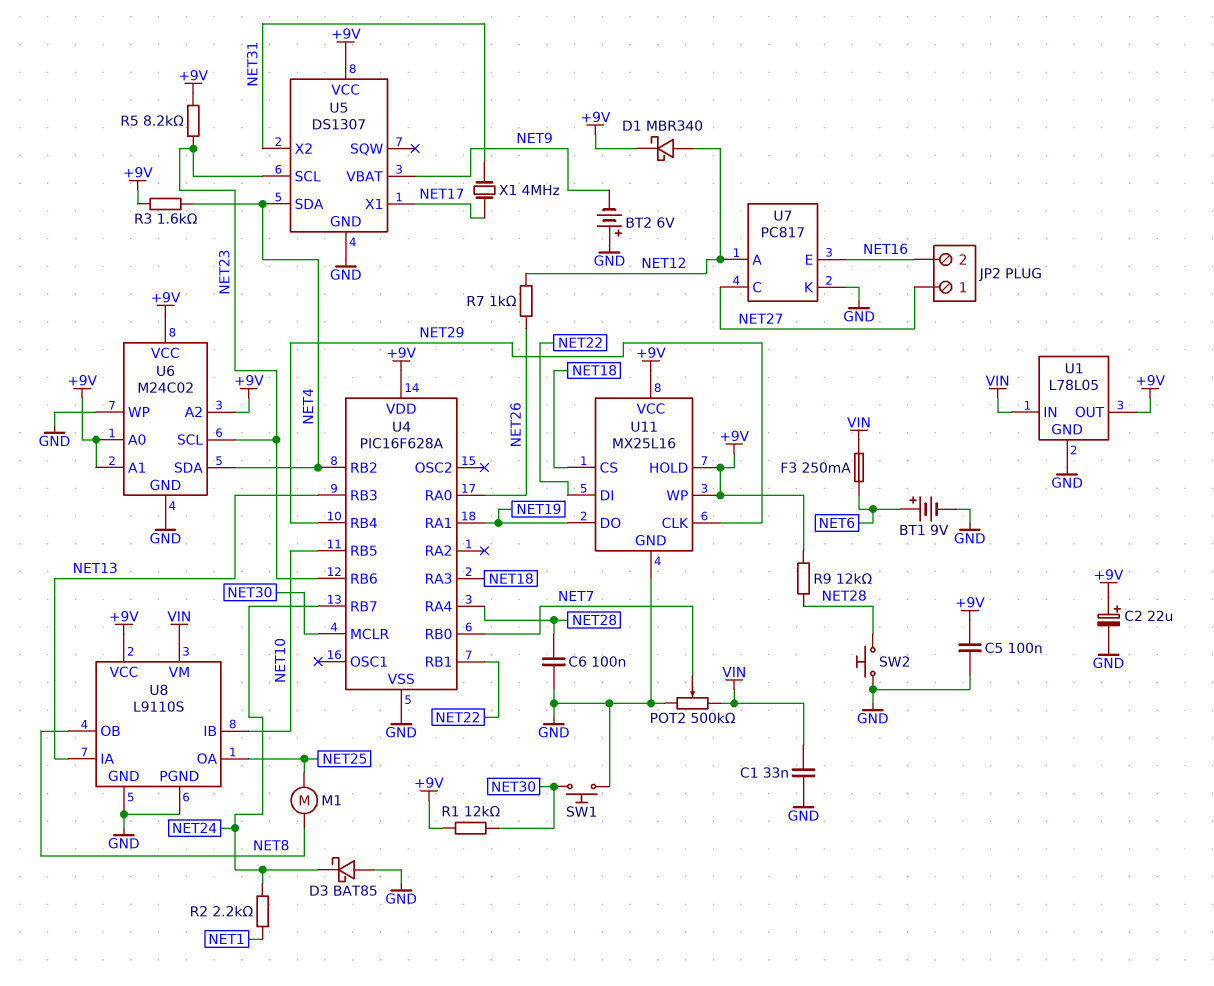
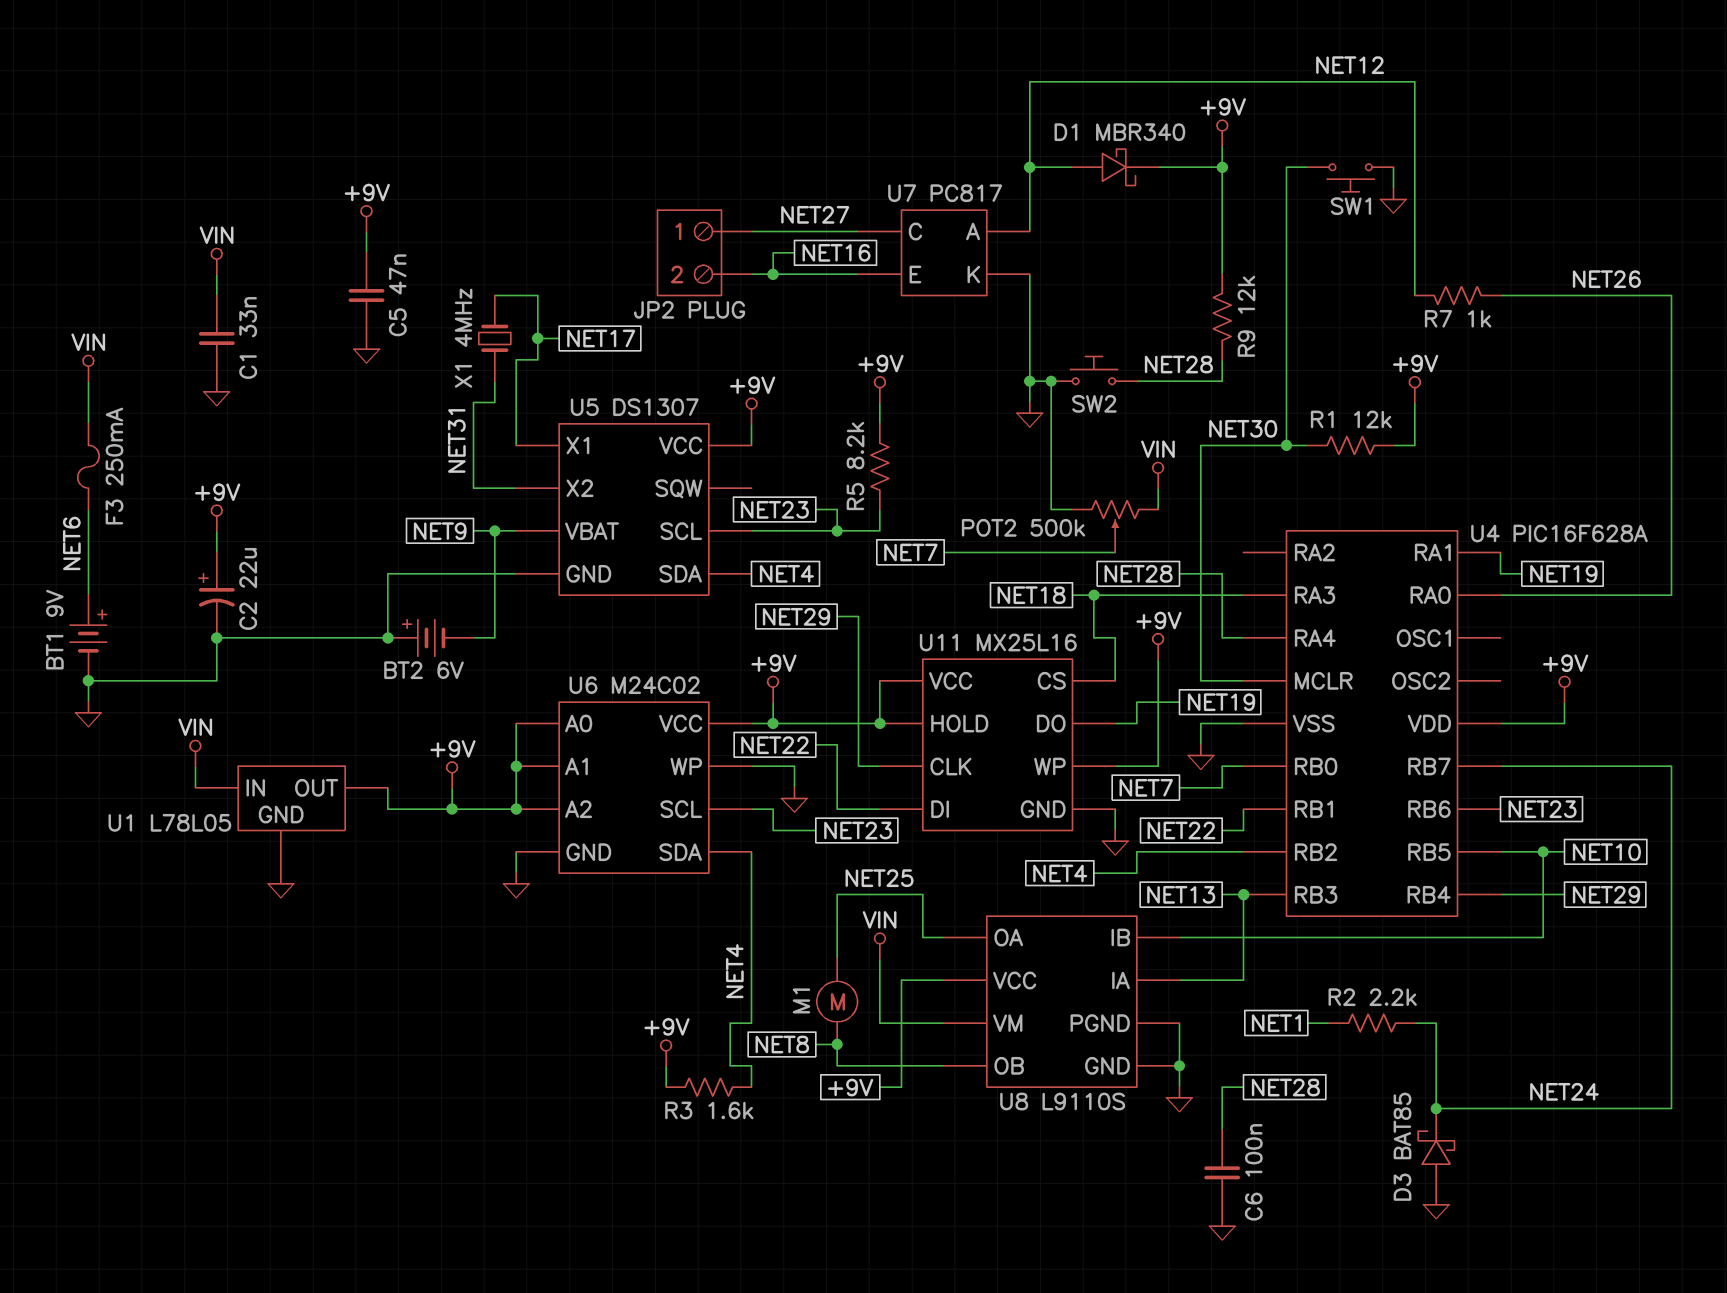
C5: 100nF (+9V, GND) -> 47nF (+9V, GND)

